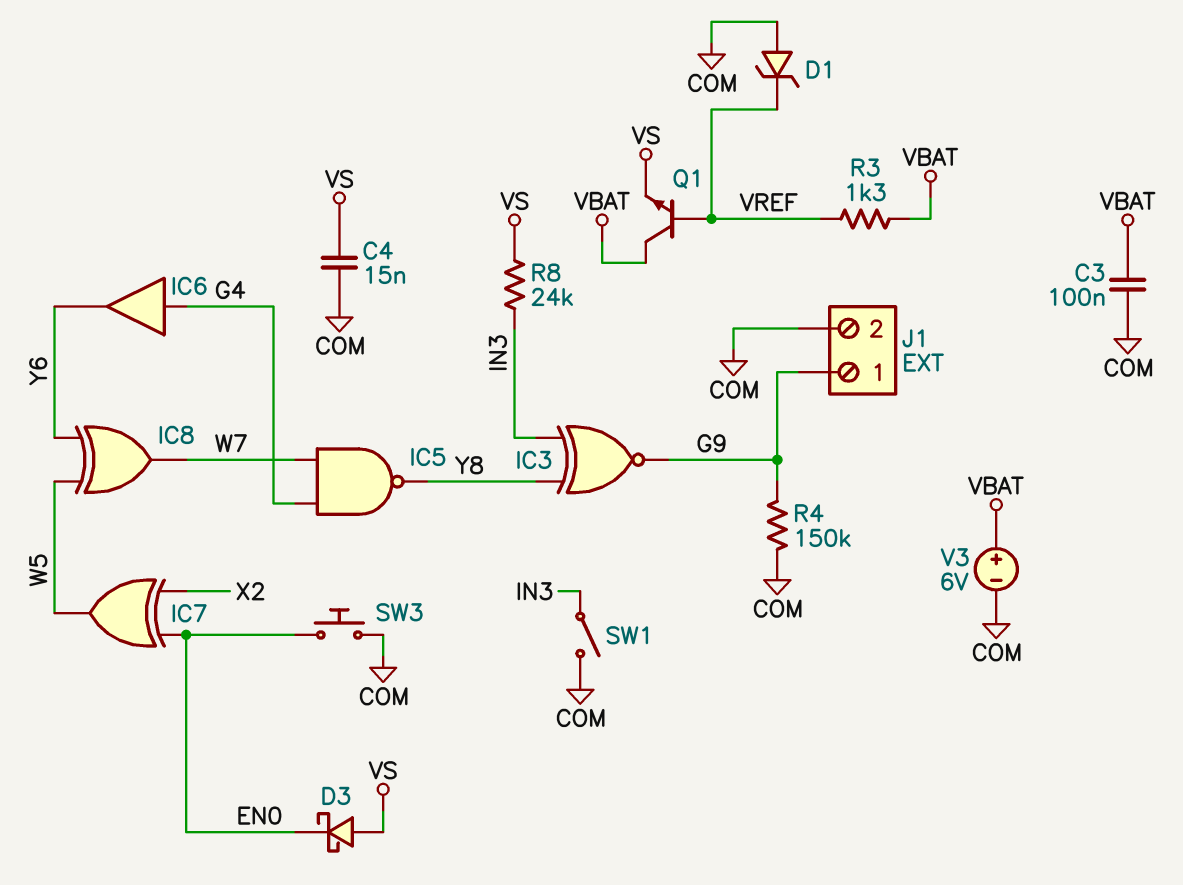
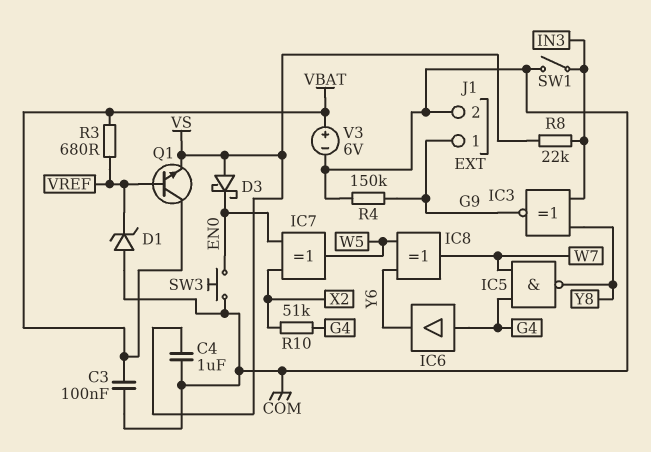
C4: 15nF (COM, VS) -> 1uF (COM, VS)
R3: 1.3k (VBAT, VREF) -> 680 (VBAT, VREF)
R8: 24k (IN3, VS) -> 22k (IN3, VS)
R10: none -> 51k (G4, X2)

